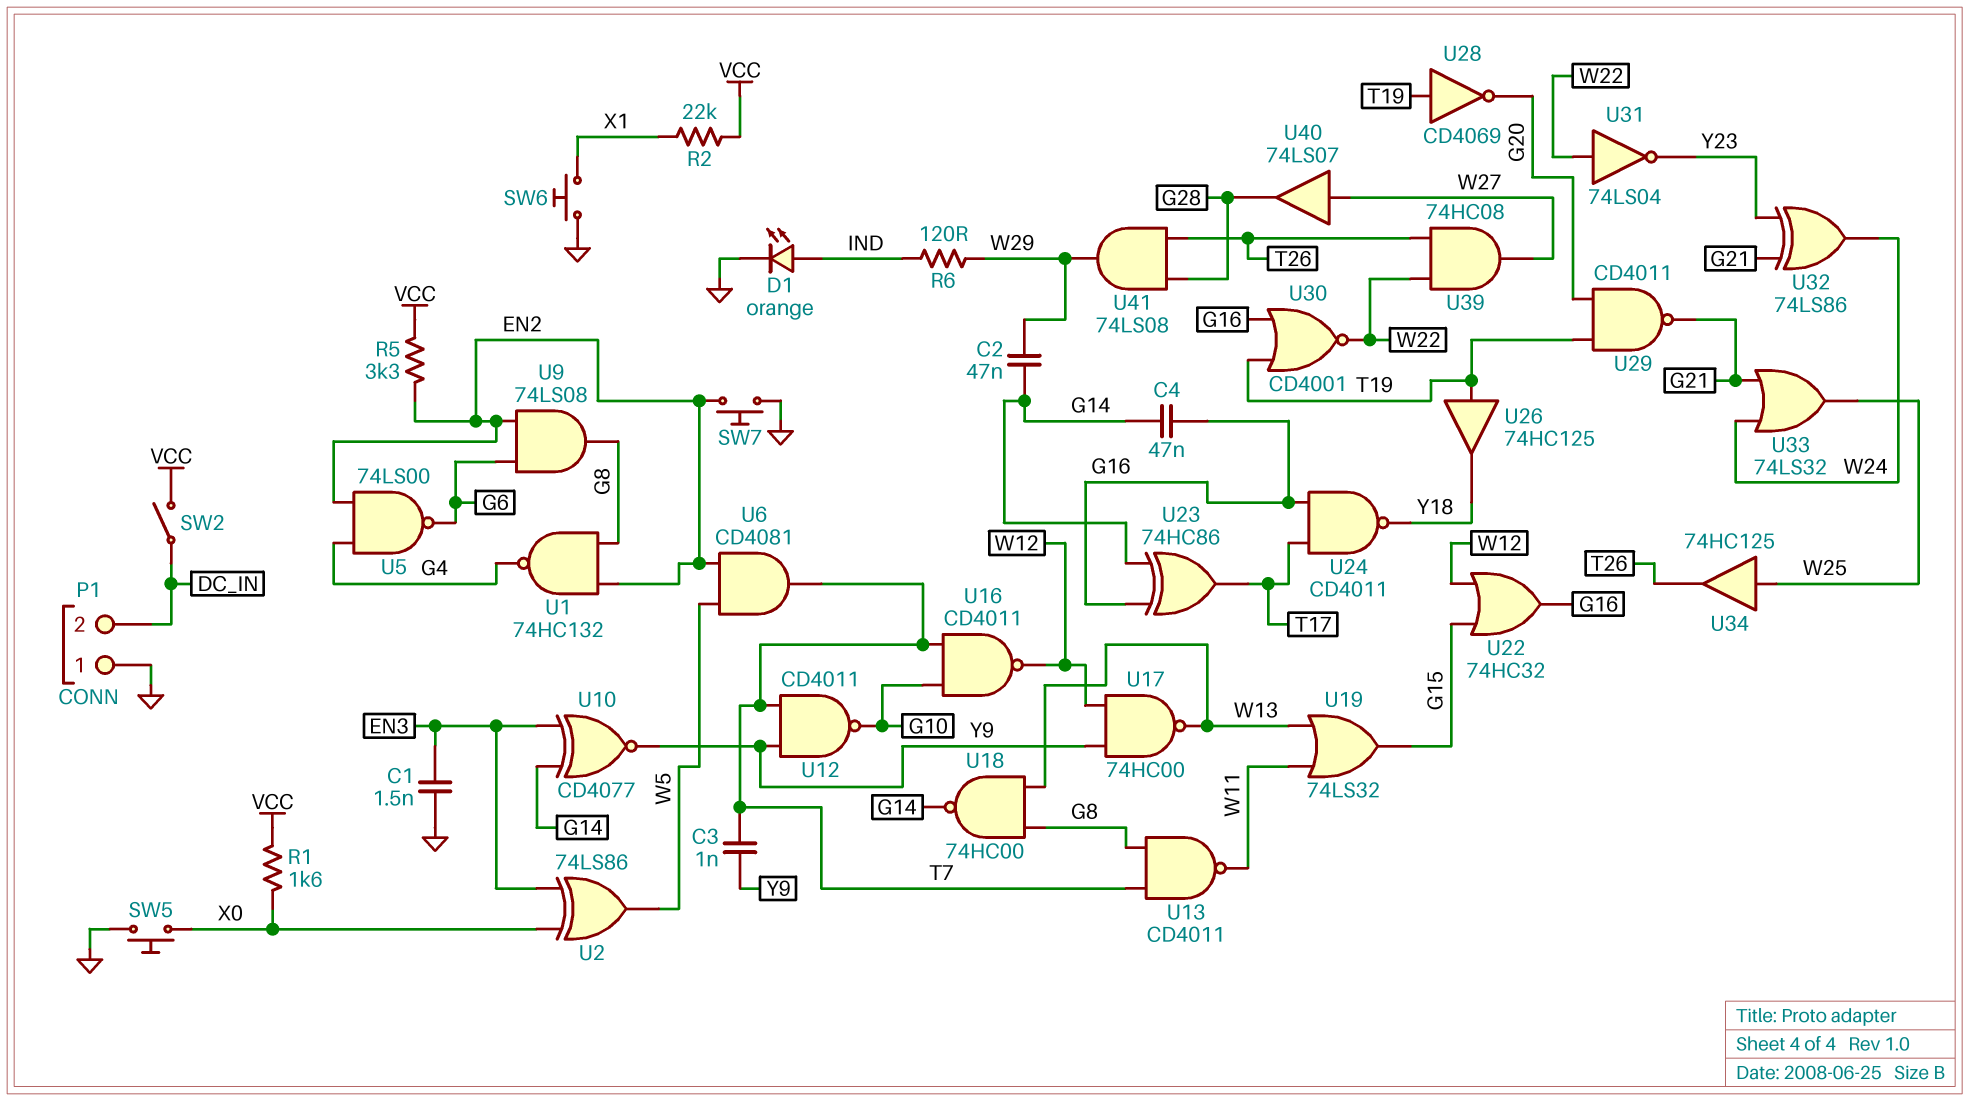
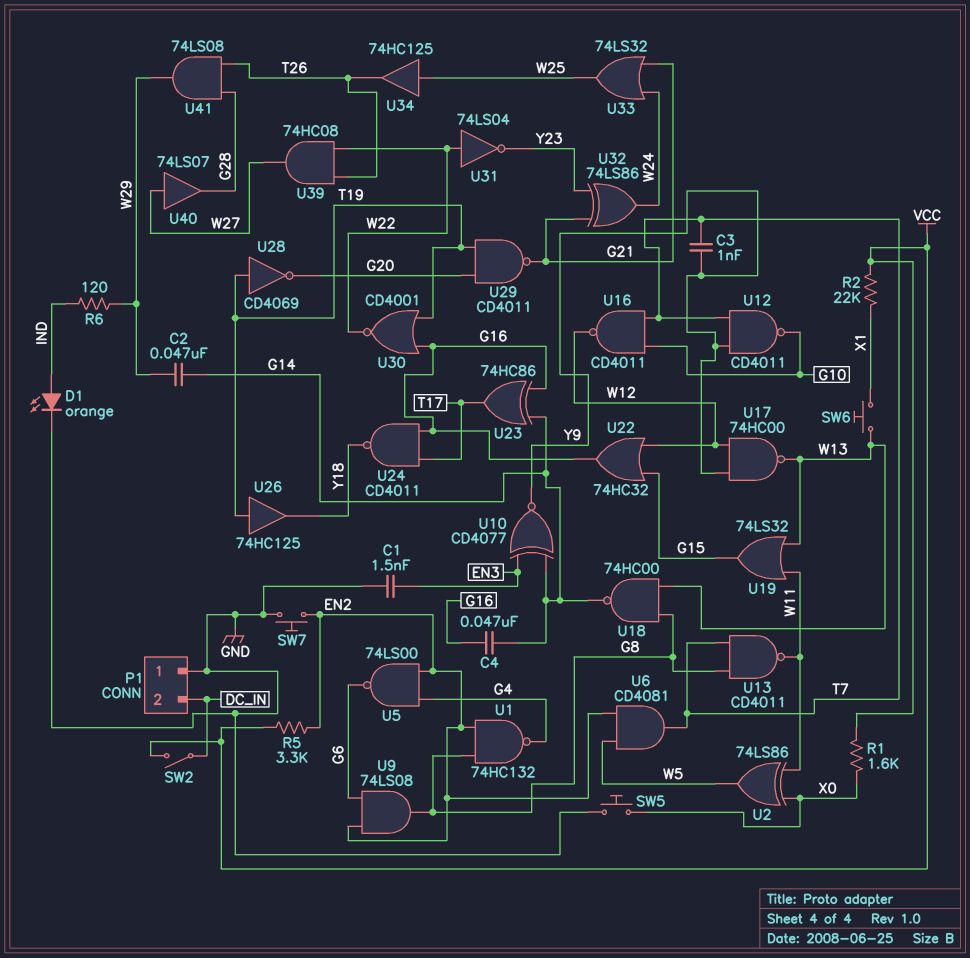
SW6: button (GND, X1) -> button (W13, X1)
U2: XOR 74LS86 (in EN3, in X0, out W5) -> XOR 74LS86 (in W11, in X0, out W5)

